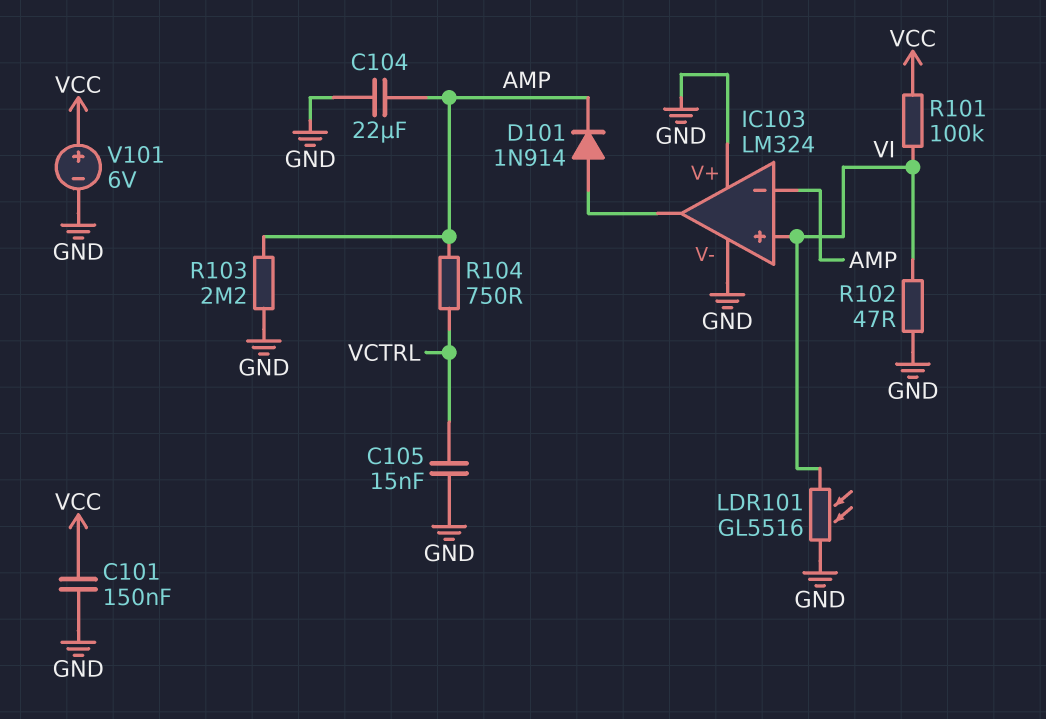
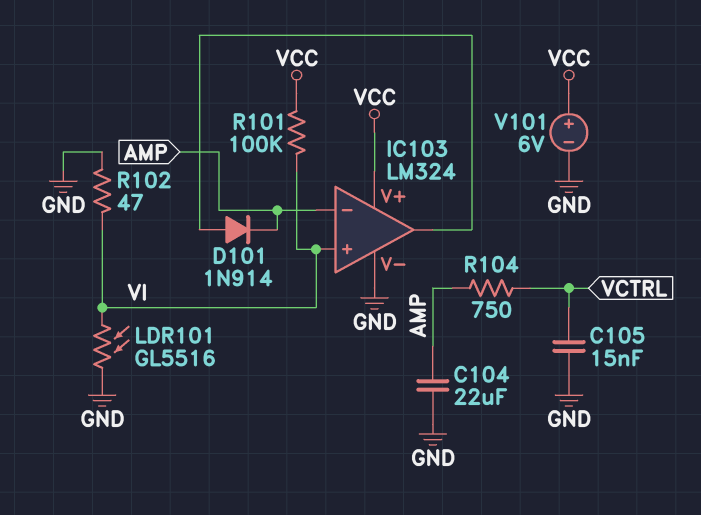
C101: 150nF (GND, VCC) -> none
IC103 pin V+: GND -> VCC
R103: 2.2M (AMP, GND) -> none

